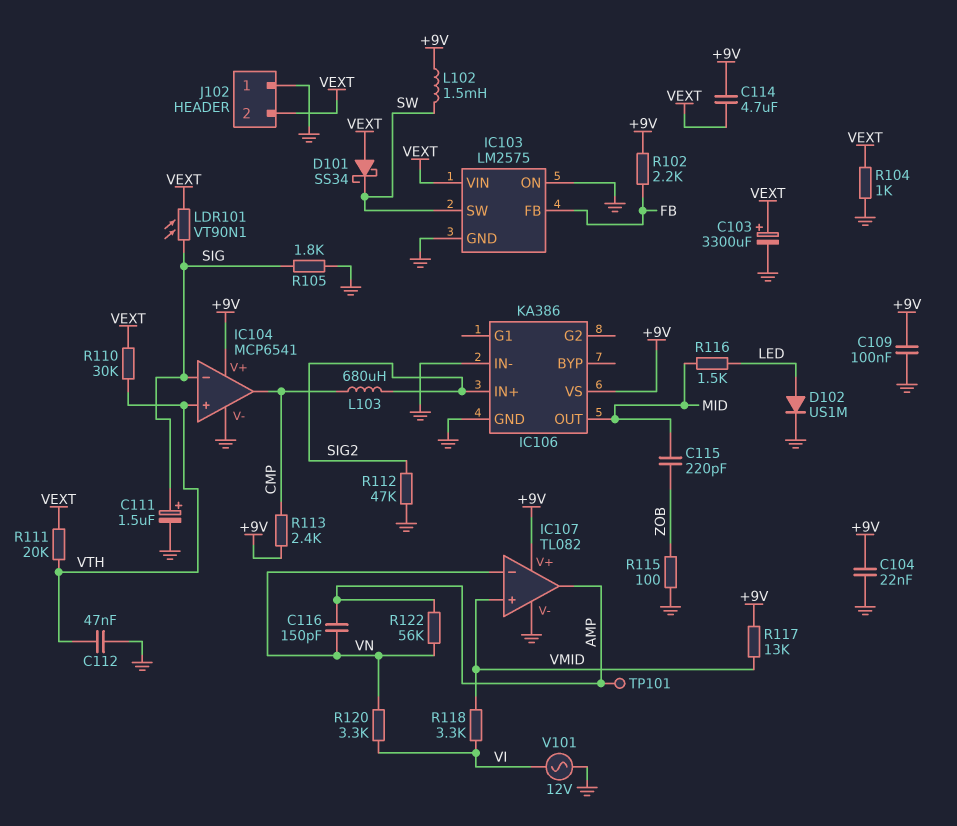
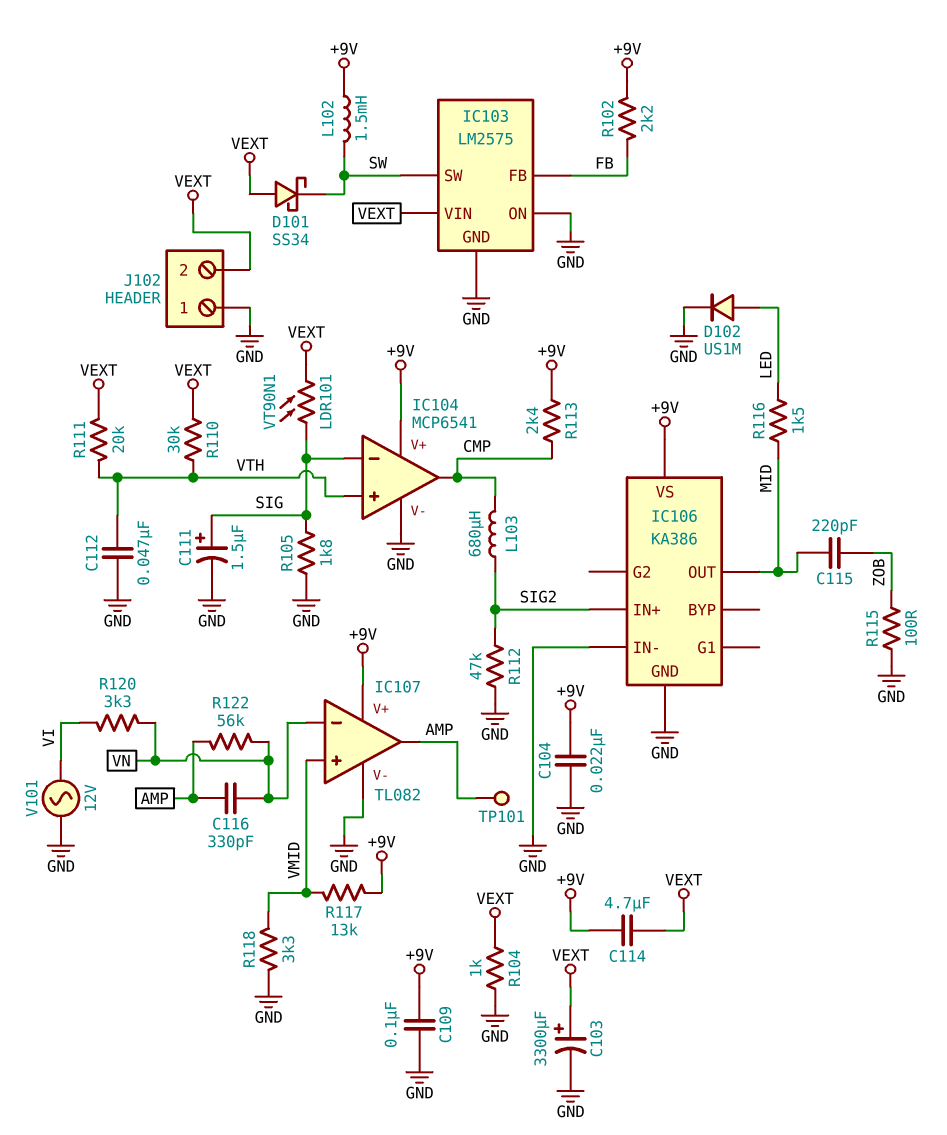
C116: 150pF (AMP, VN) -> 330pF (AMP, VN)
R118: 3.3k (VI, VMID) -> 3.3k (GND, VMID)

